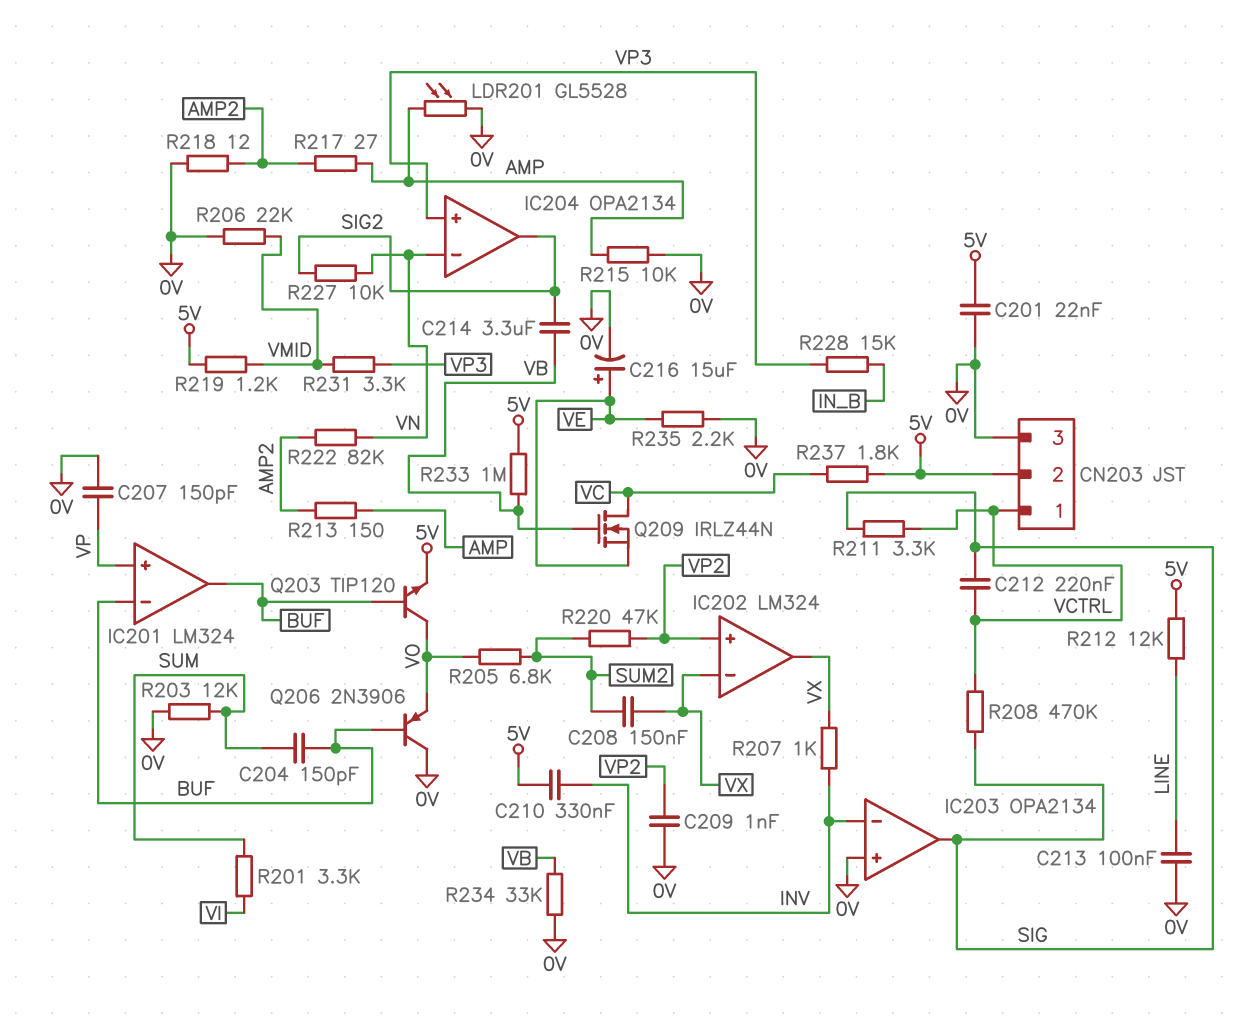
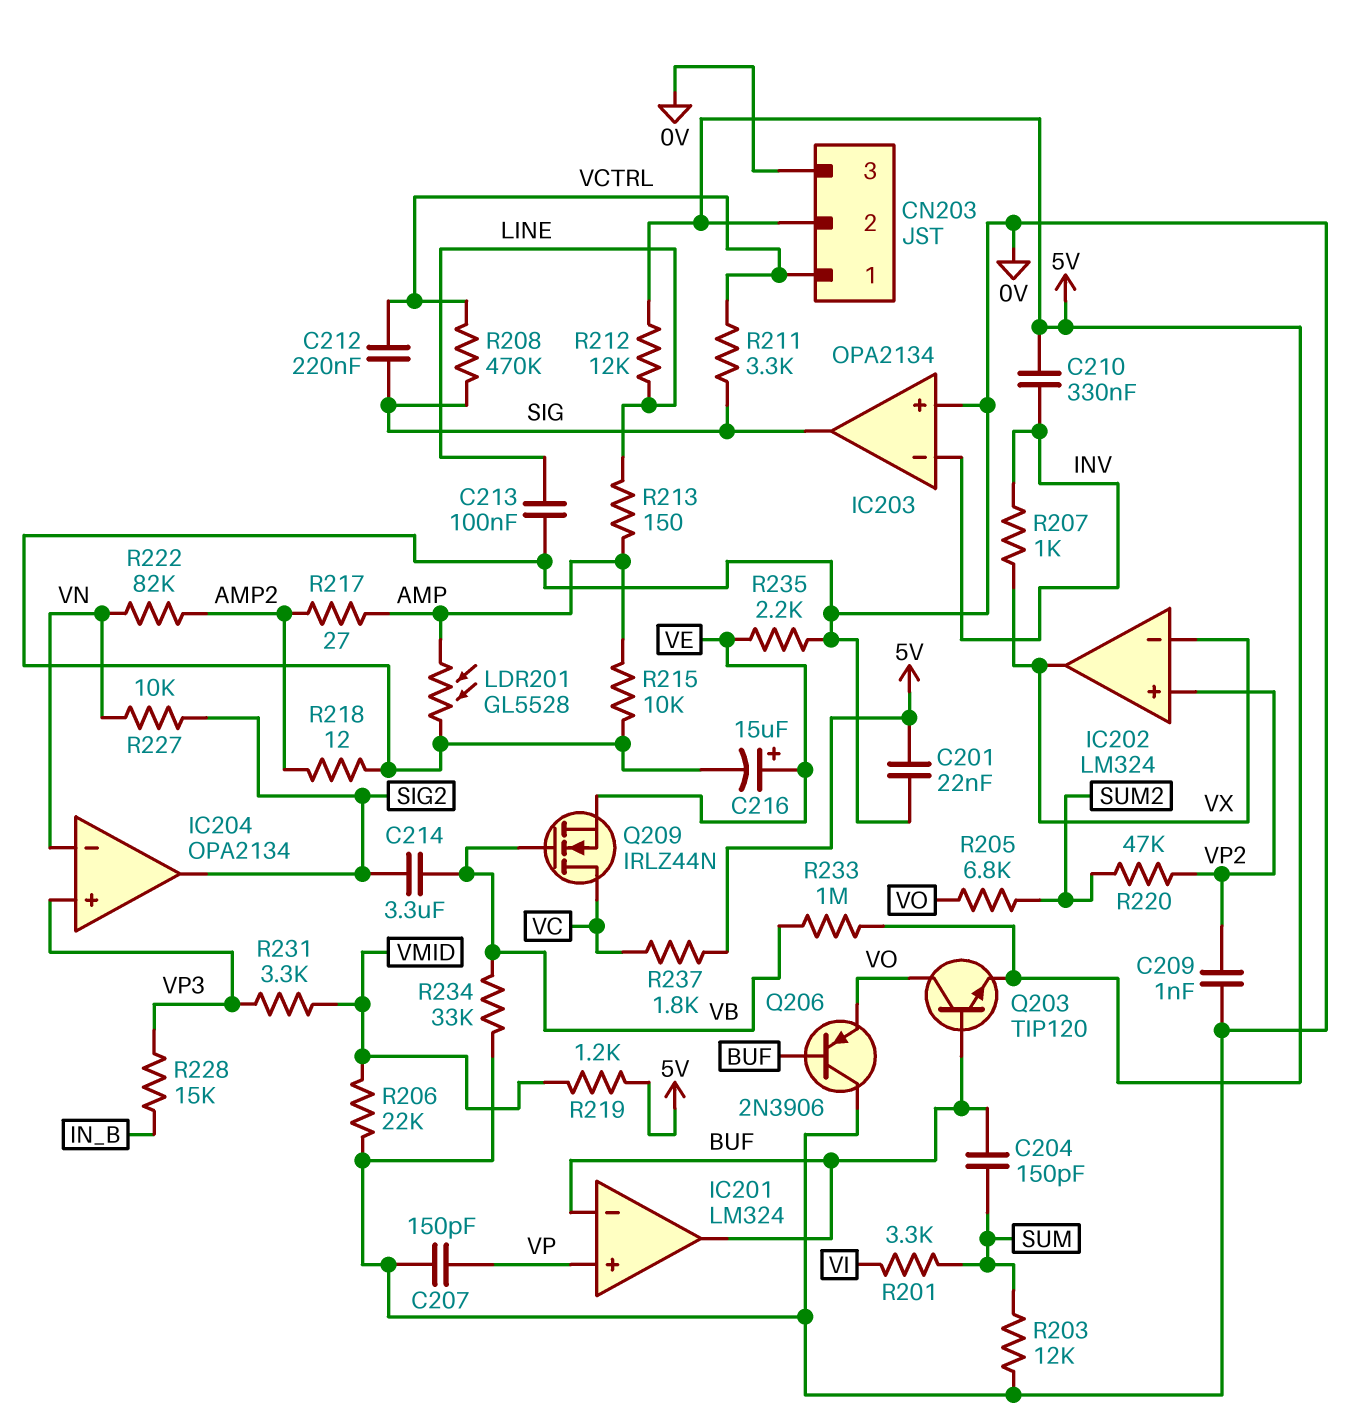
C208: 150nF (SUM2, VX) -> none
R213: 150 (AMP, AMP2) -> 150 (AMP, LINE)

